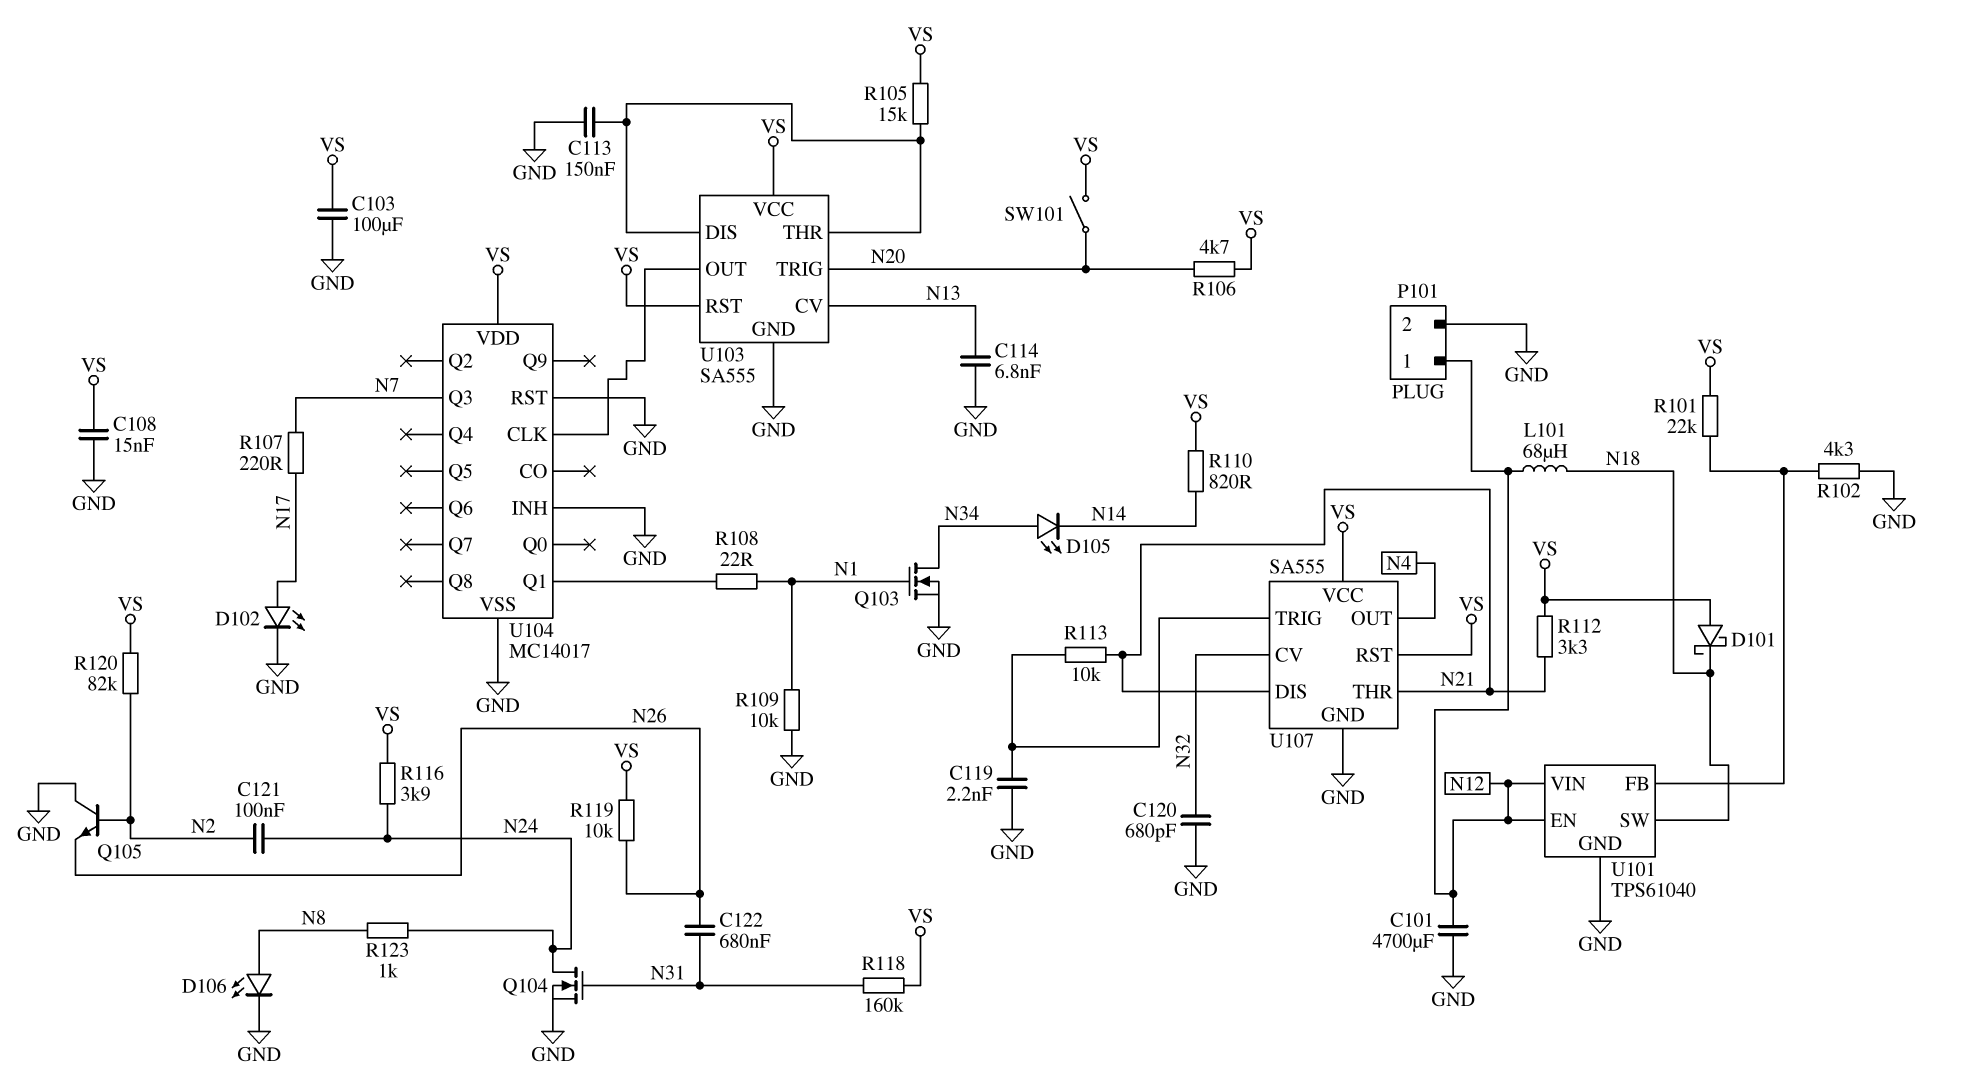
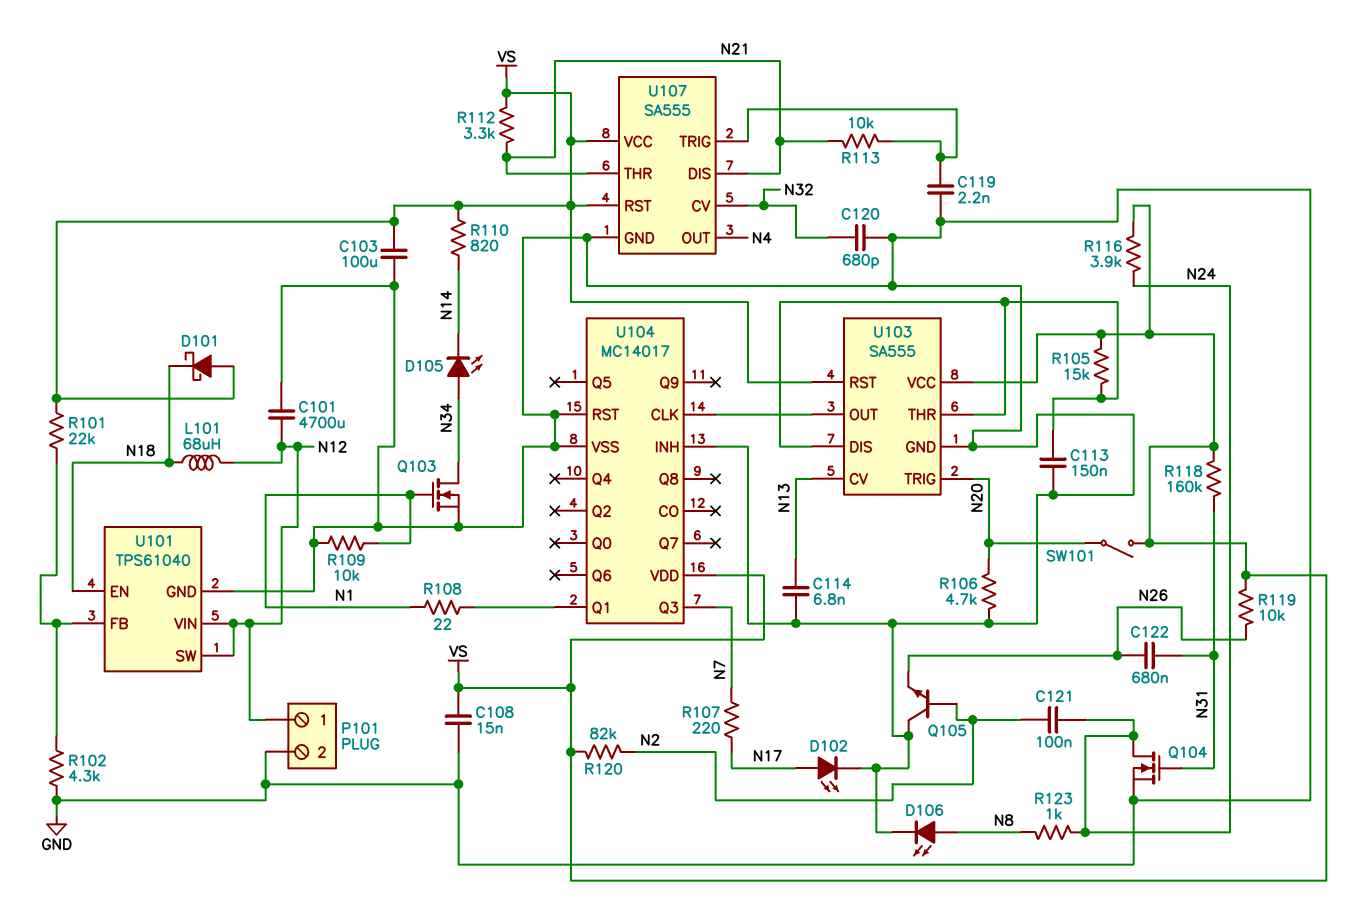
R106: 4.7k (N20, VS) -> 4.7k (GND, N20)
U101 pin EN: N12 -> N18
U101 pin SW: N18 -> N12

